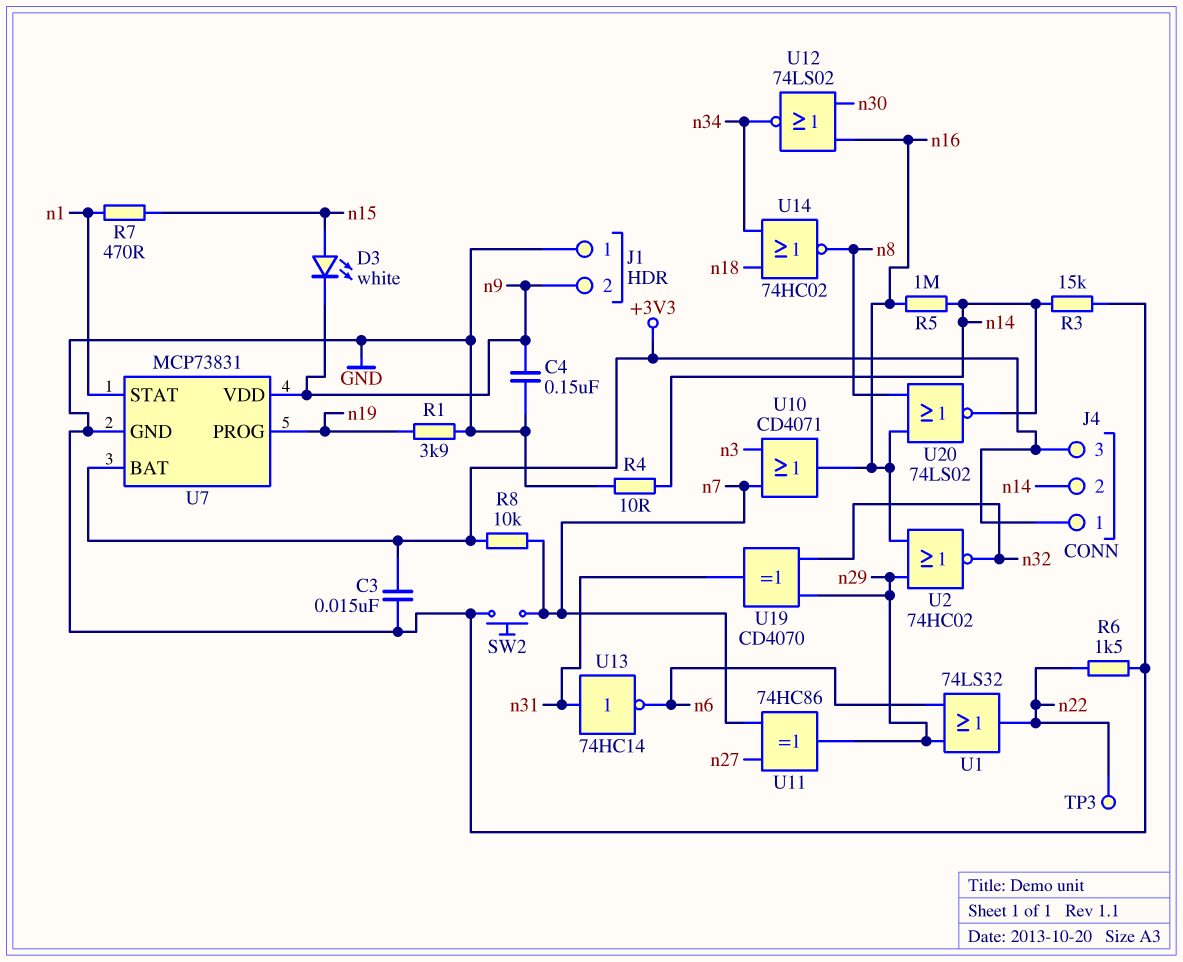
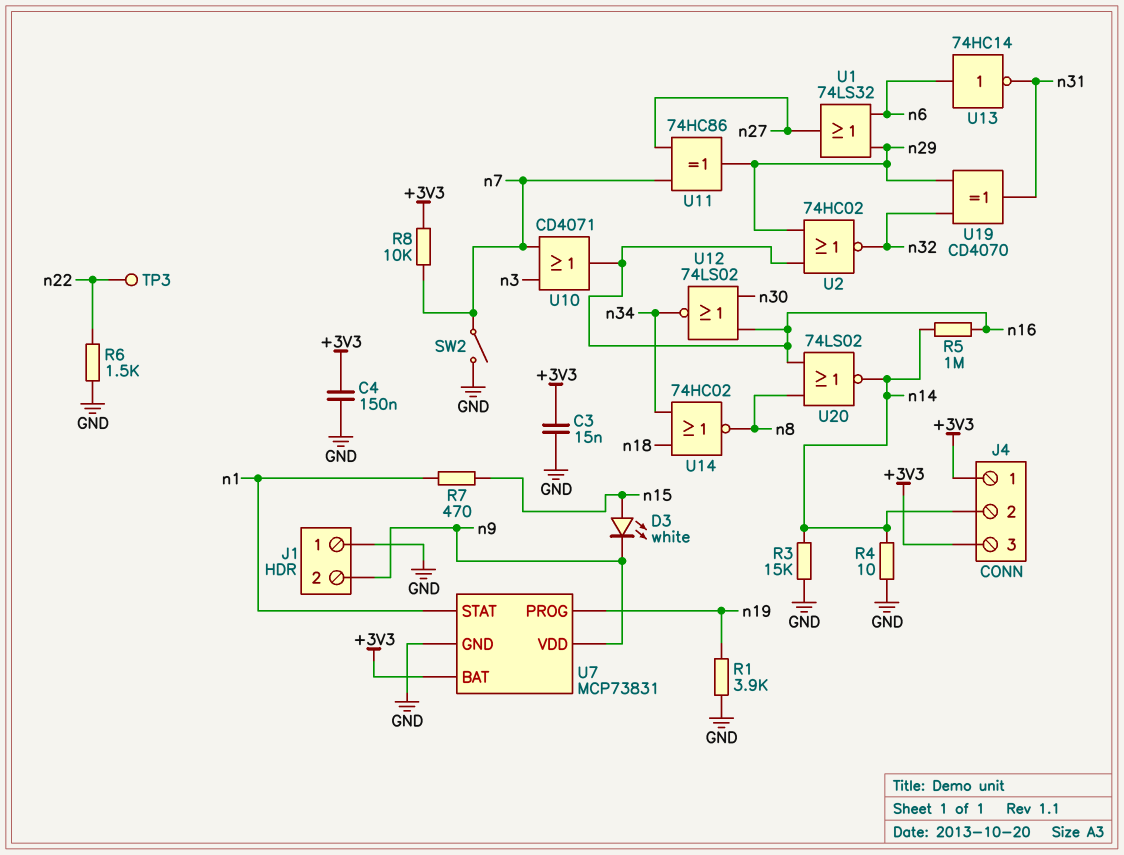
C4: 150nF (GND, n9) -> 150nF (+3V3, GND)
SW2: button (GND, n7) -> switch (GND, n7)
U1: OR 74LS32 (in n6, in n29, out n22) -> OR 74LS32 (in n6, in n29, out n27)
U13: NOT 74HC14 (in n31, out n6) -> NOT 74HC14 (in n6, out n31)

